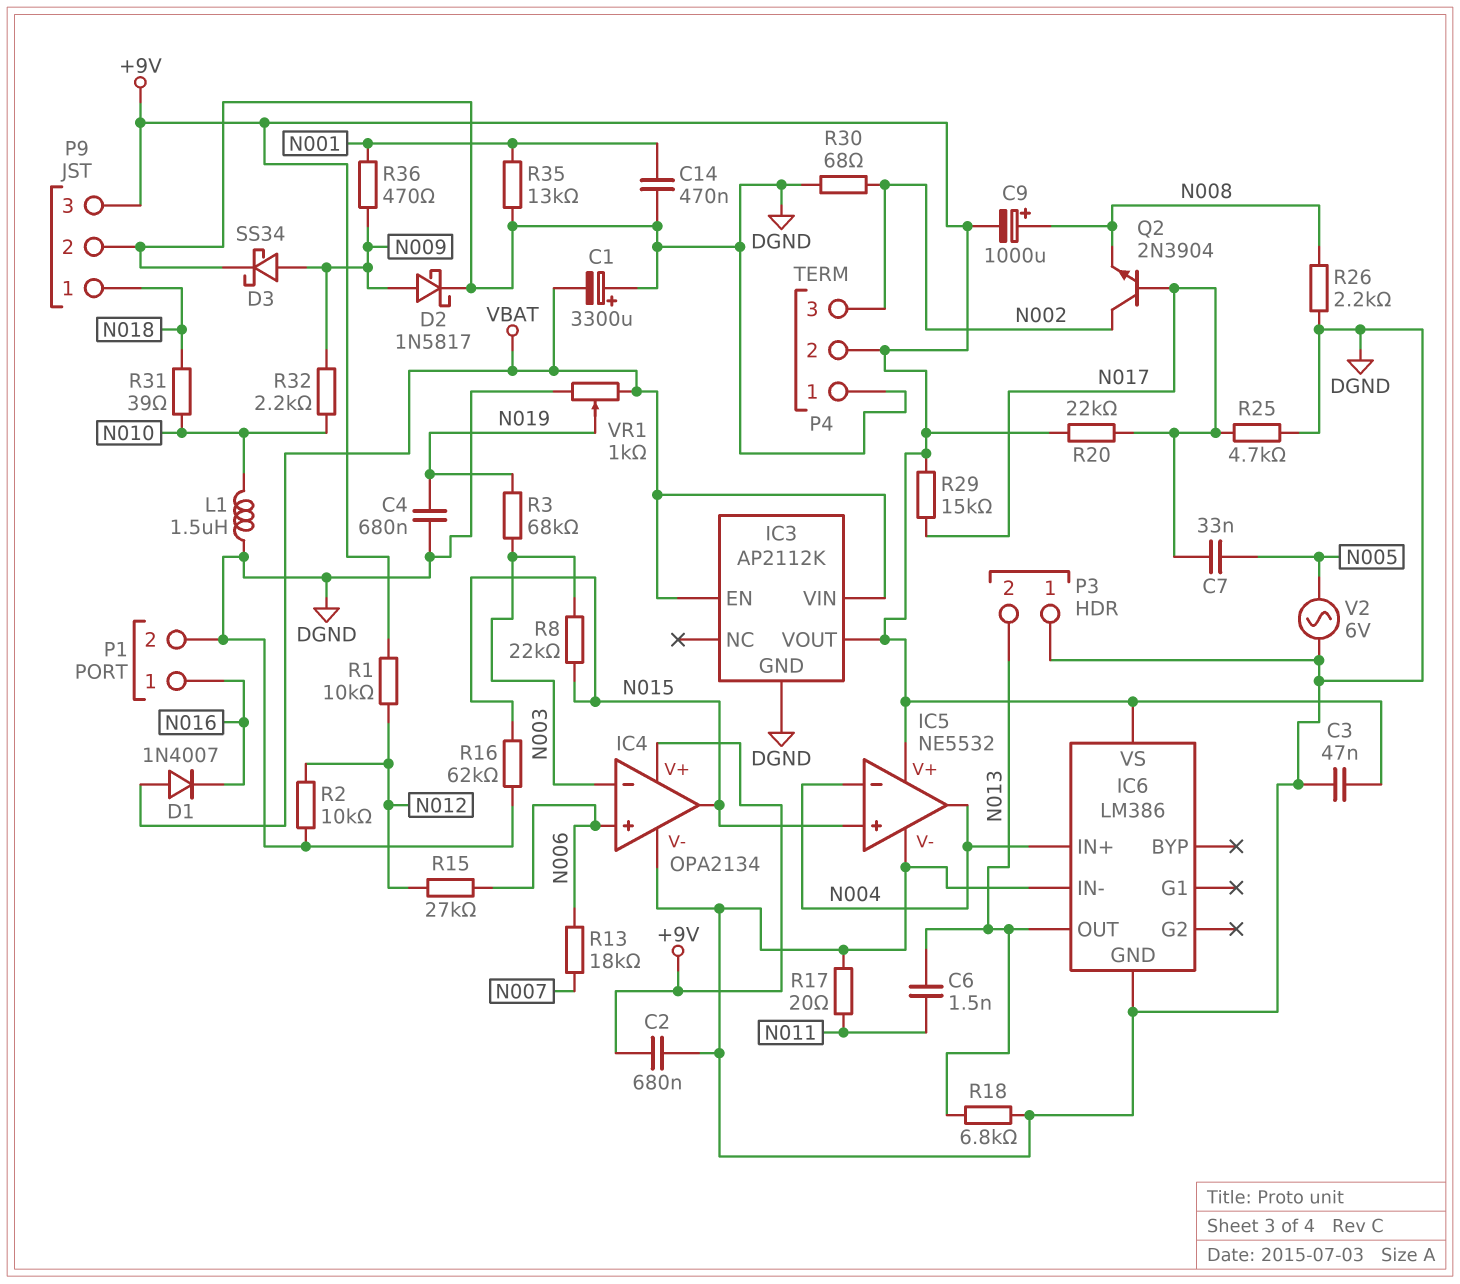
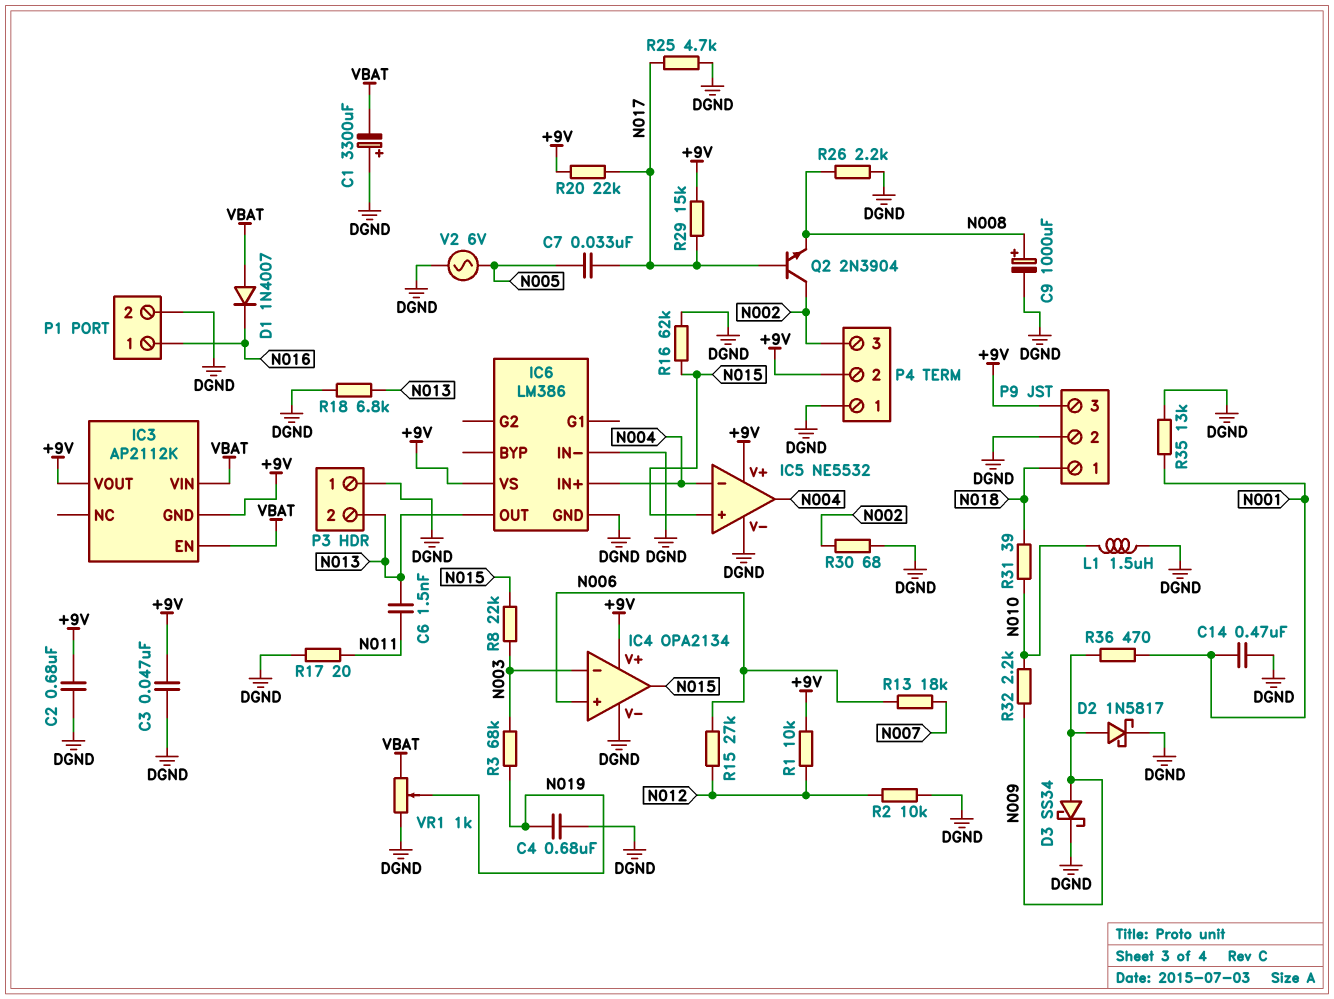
C9: 1000uF (plus N008, minus +9V) -> 1000uF (plus N008, minus DGND)
IC3 pin GND: DGND -> +9V

